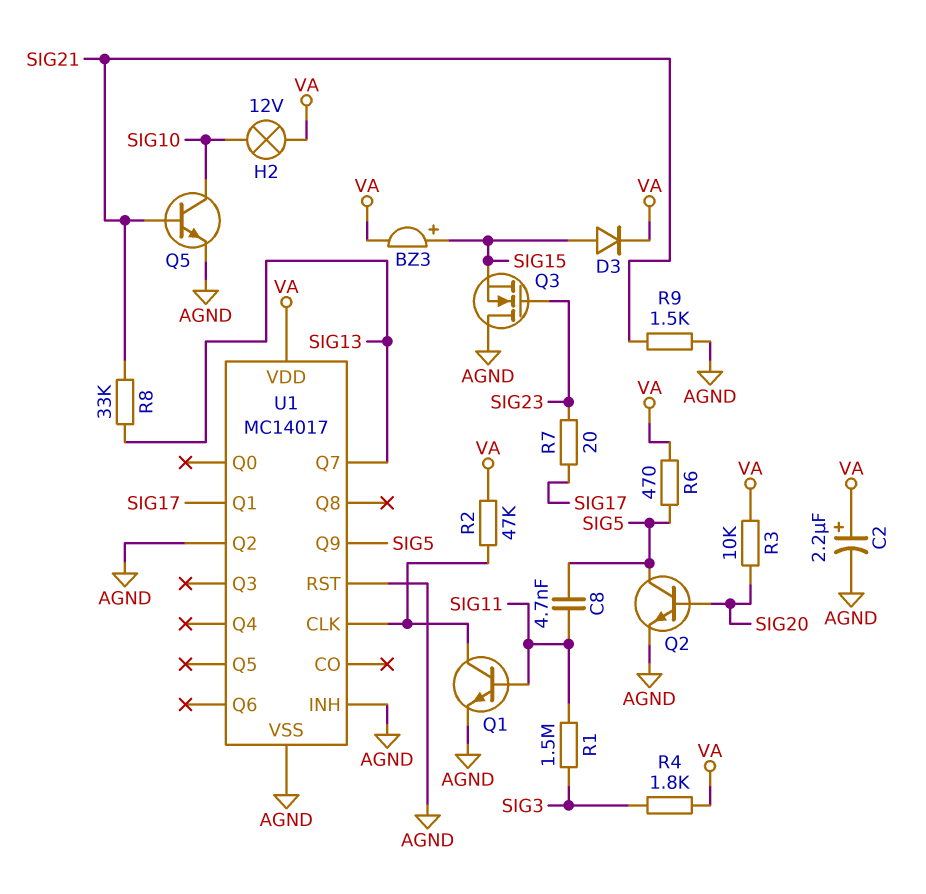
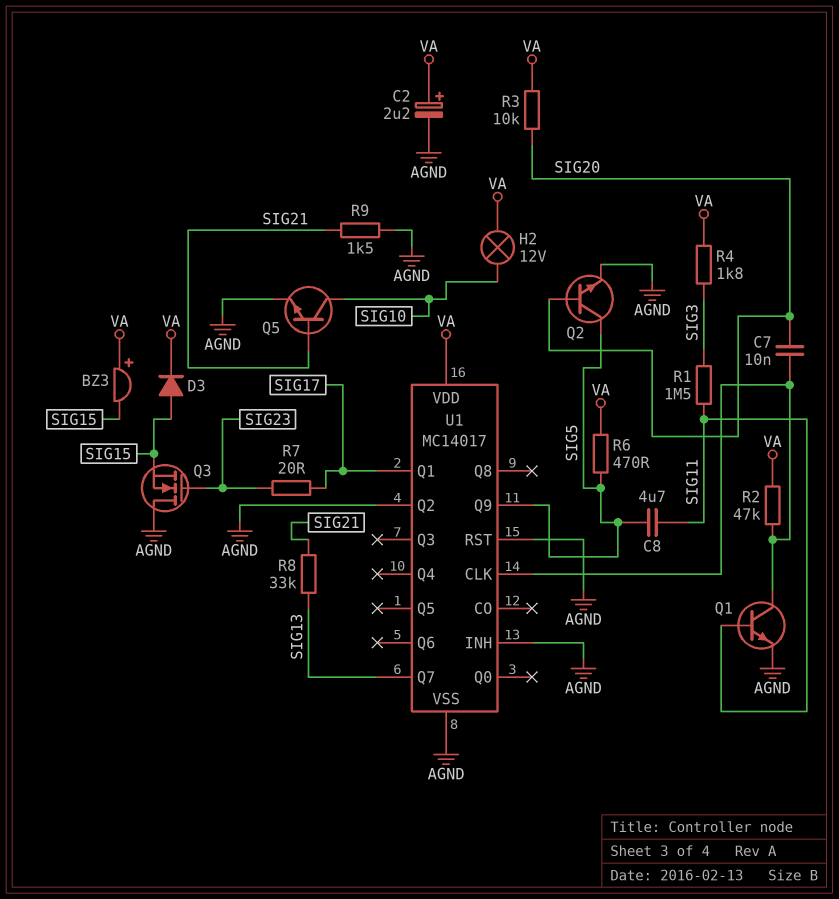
BZ3: buzzer (plus SIG15, minus VA) -> buzzer (plus VA, minus SIG15)
C7: none -> 10nF (SIG20, U1/CLK)
C8: 4.7nF (SIG5, SIG11) -> 4.7uF (SIG5, SIG11)

